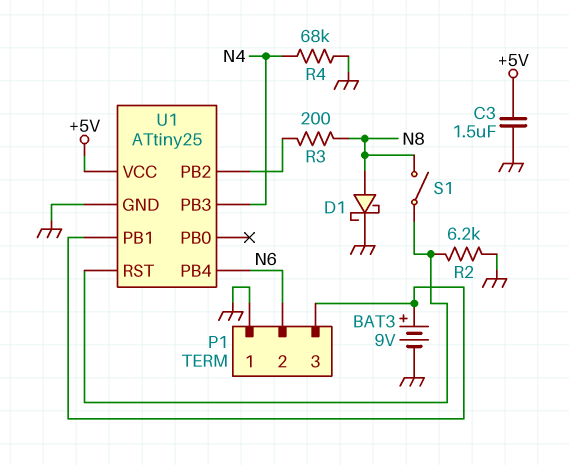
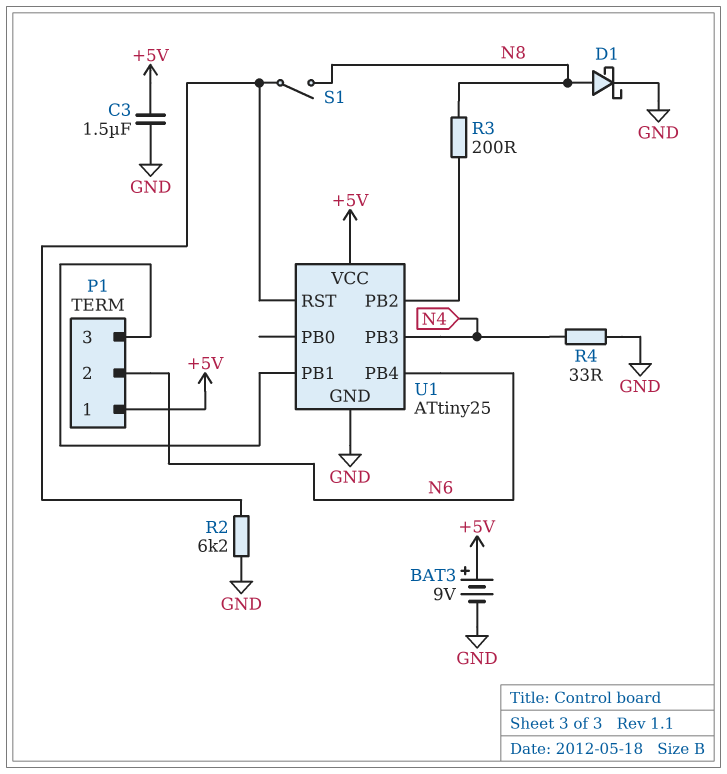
BAT3: 9V (plus P1/3, minus GND) -> 9V (plus +5V, minus GND)
P1 pin 1: GND -> +5V
R4: 68k (GND, N4) -> 33 (GND, N4)

